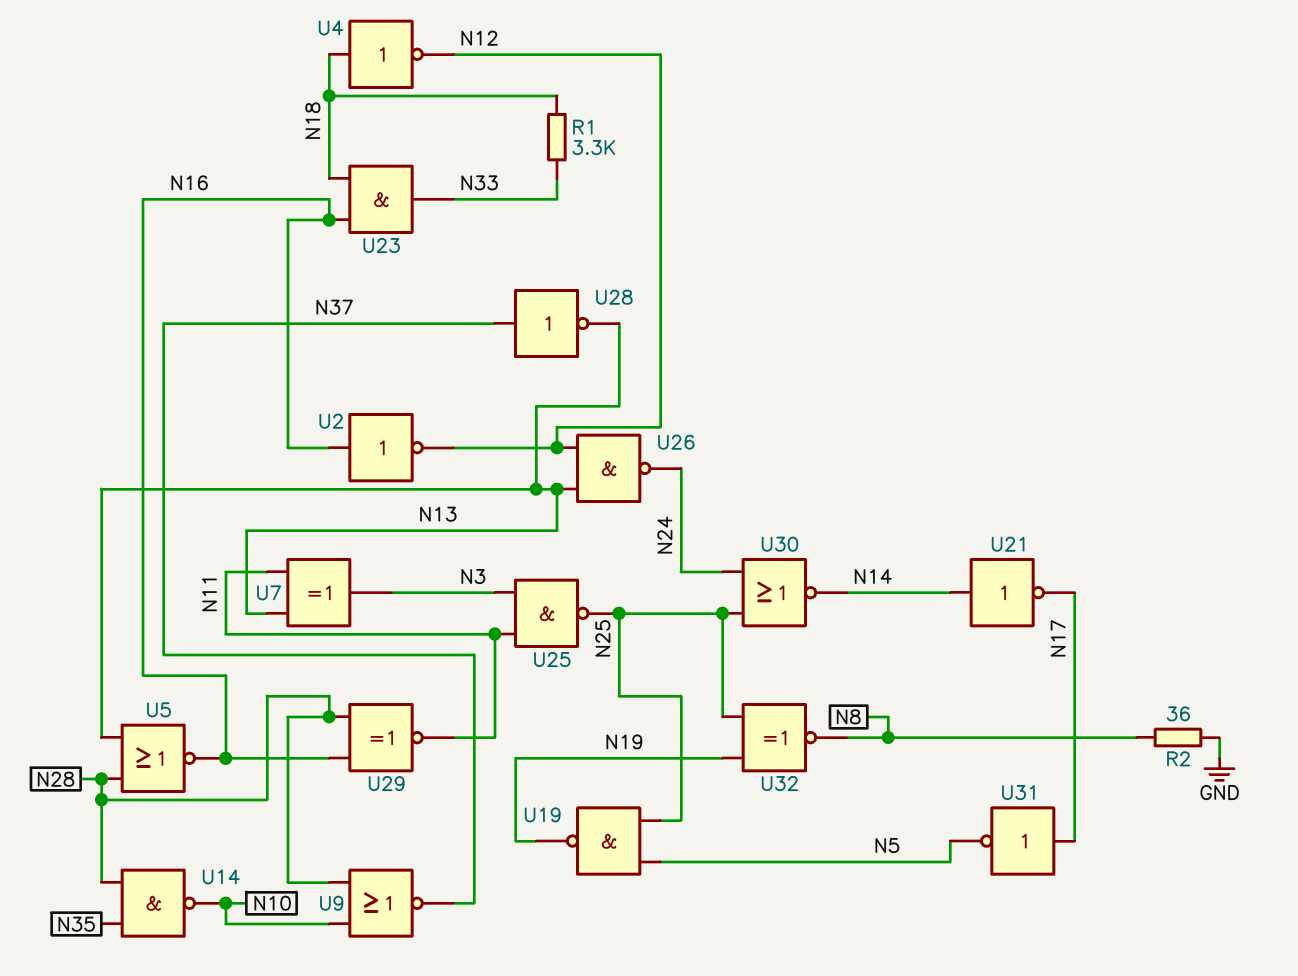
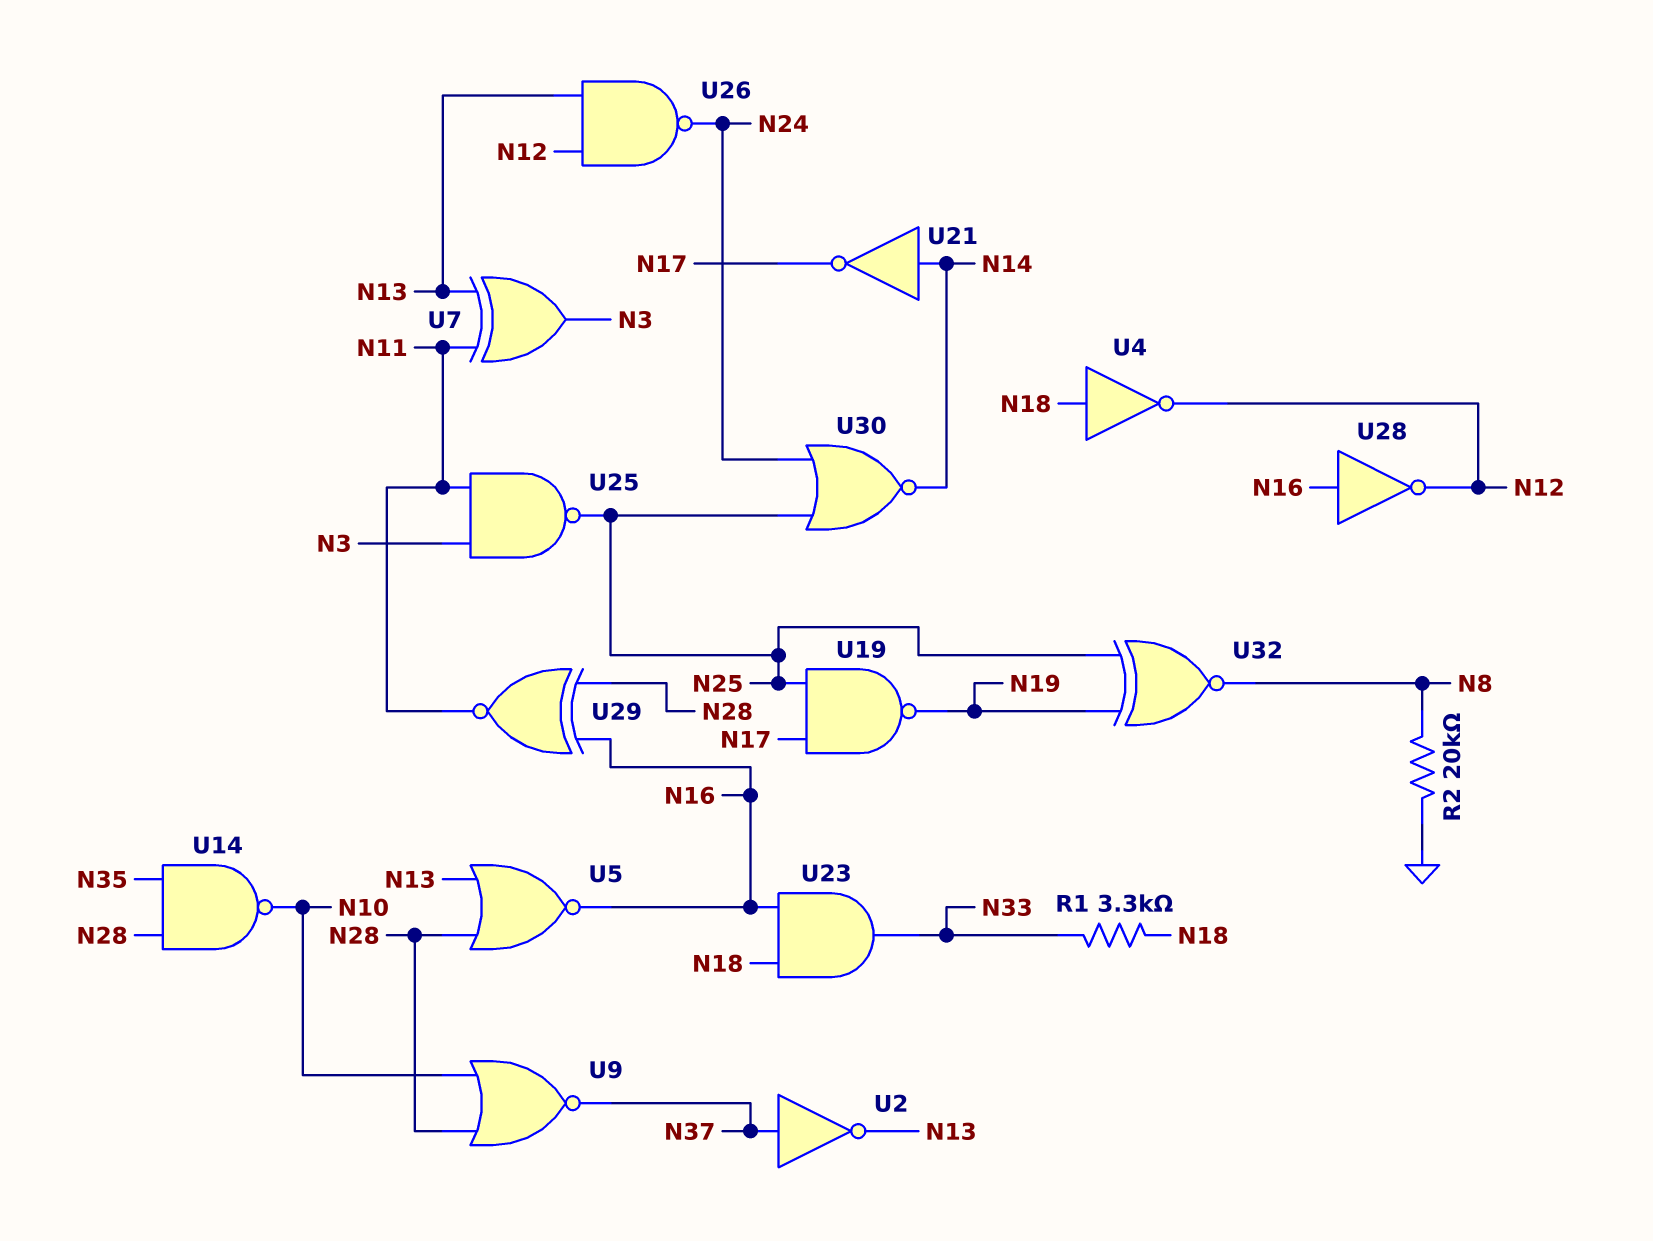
R2: 36 (GND, N8) -> 20k (GND, N8)
U2: NOT (in N16, out N12) -> NOT (in N37, out N13)
U19: NAND (in N5, in N25, out N19) -> NAND (in N17, in N25, out N19)
U28: NOT (in N37, out N13) -> NOT (in N16, out N12)
U31: NOT (in N17, out N5) -> none

